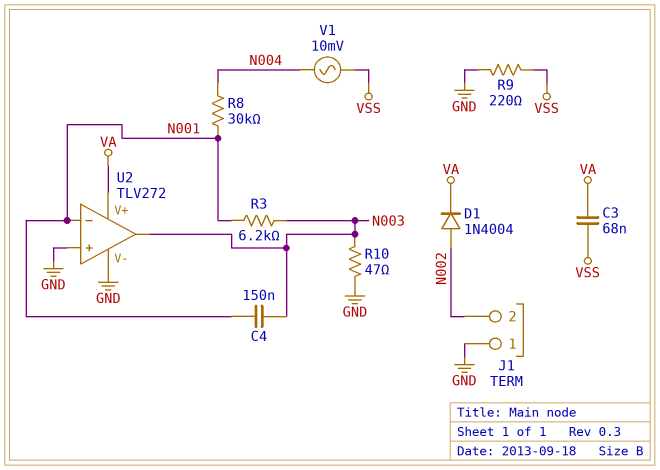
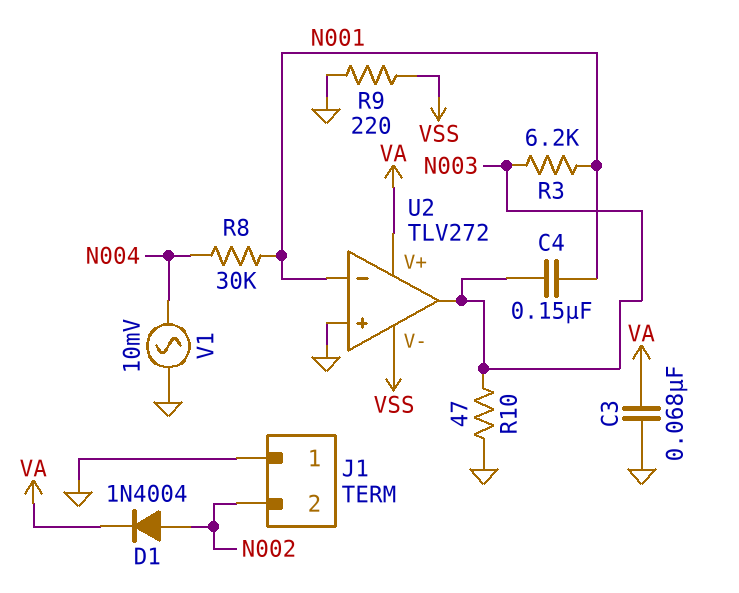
C3: 68nF (VA, VSS) -> 68nF (GND, VA)
U2 pin V-: GND -> VSS
V1: AC 10mV (N004, VSS) -> AC 10mV (GND, N004)

